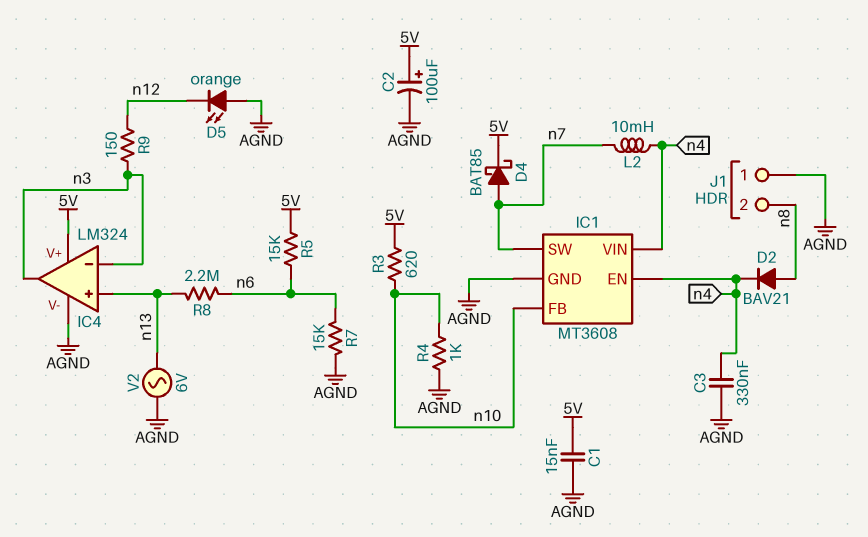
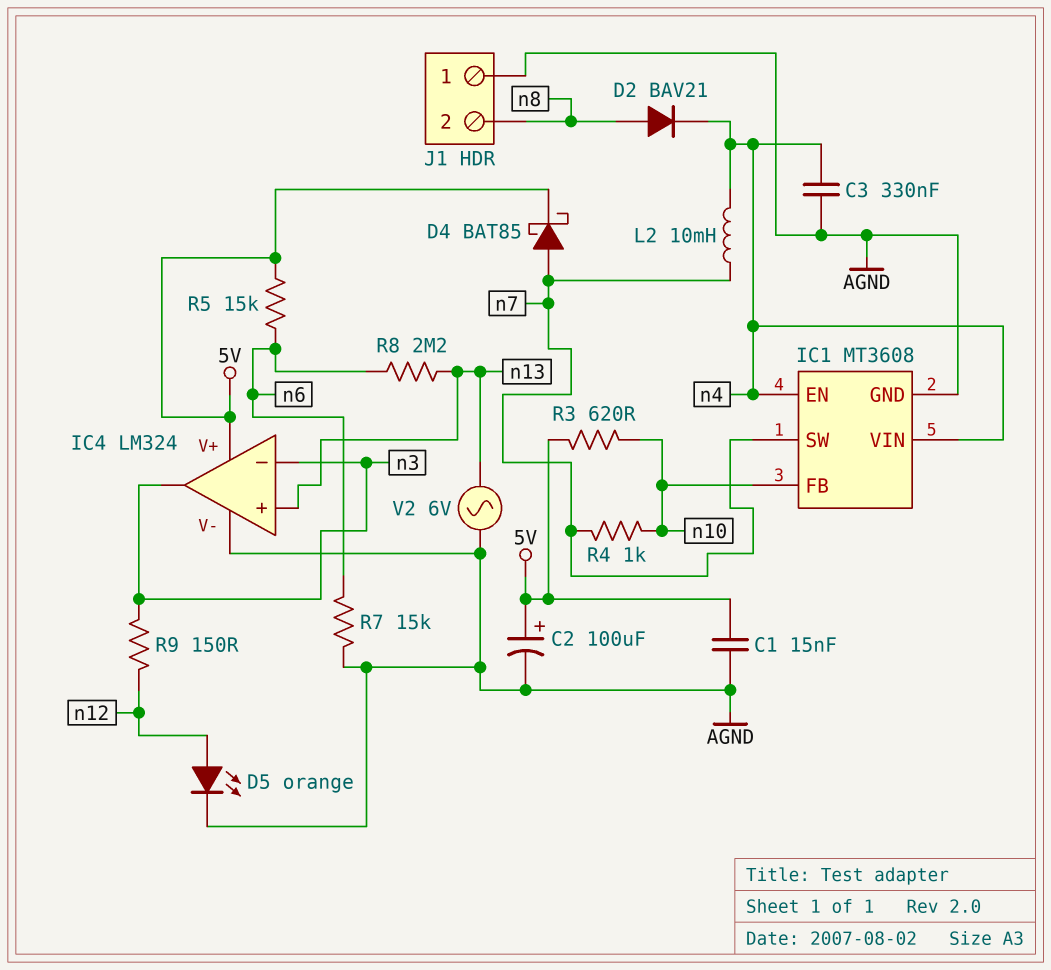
D5: LED orange (A AGND, K n12) -> LED orange (A n12, K AGND)
R4: 1k (AGND, n10) -> 1k (n7, n10)

